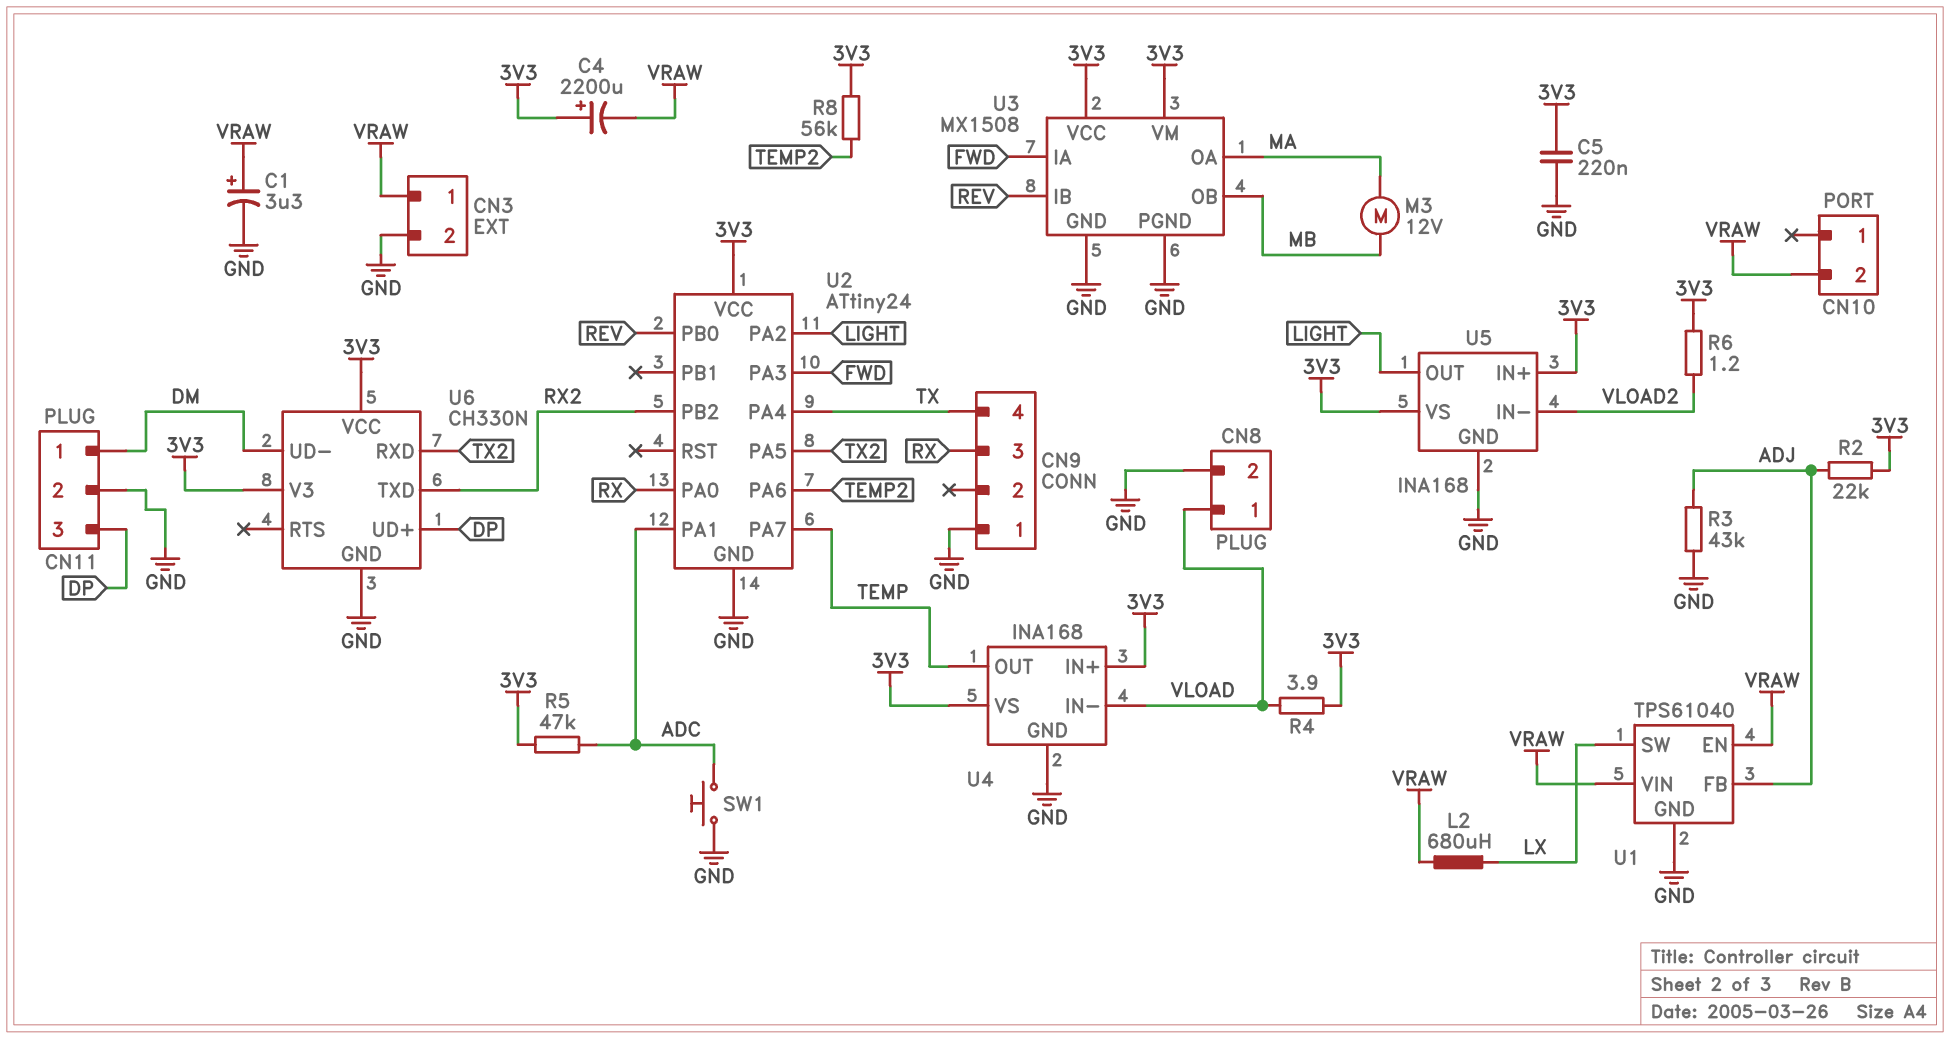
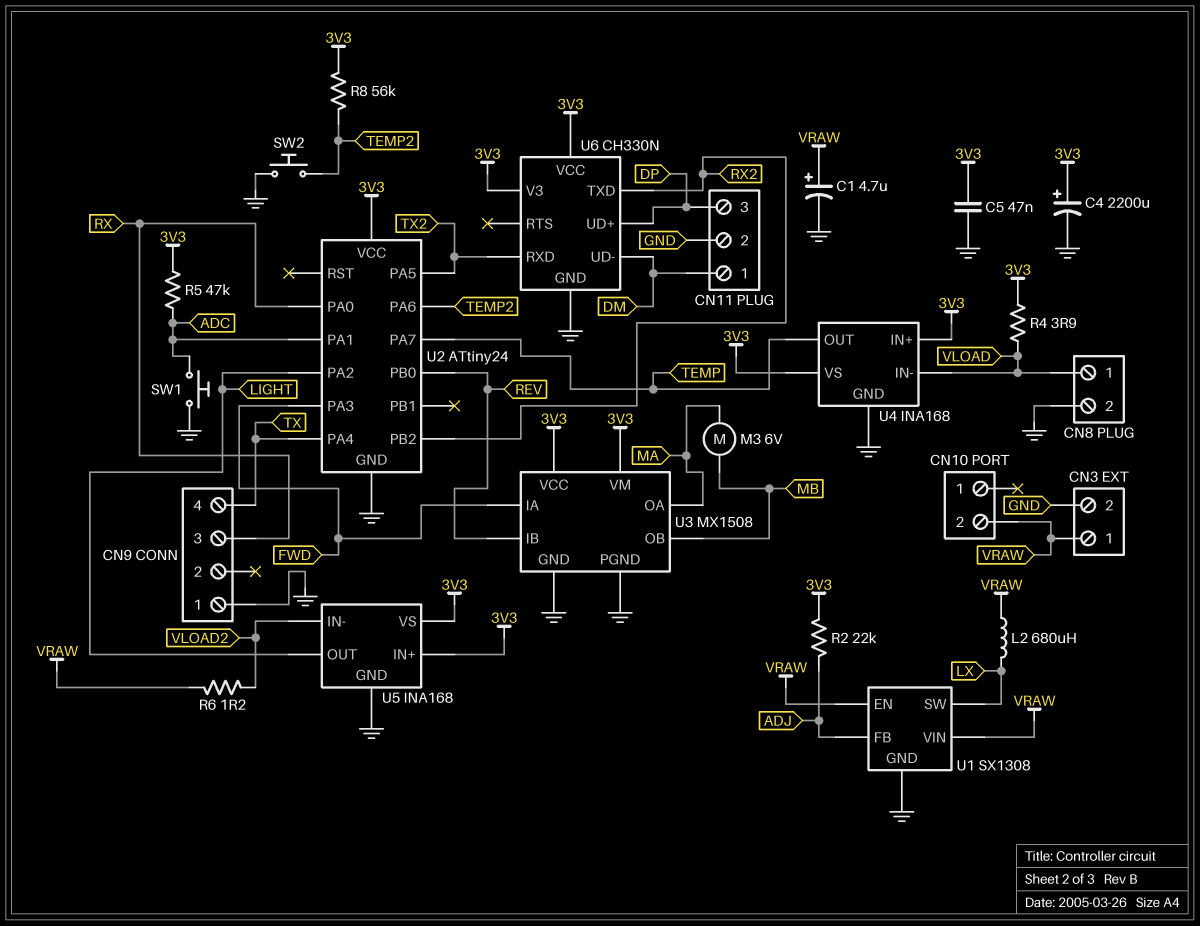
C1: 3.3uF (plus VRAW, minus GND) -> 4.7uF (plus VRAW, minus GND)
C4: 2200uF (plus 3V3, minus VRAW) -> 2200uF (plus 3V3, minus GND)
C5: 220nF (3V3, GND) -> 47nF (3V3, GND)
M3: motor 12V (MA, MB) -> motor 6V (MA, MB)
R3: 43k (ADJ, GND) -> none
R6: 1.2 (3V3, VLOAD2) -> 1.2 (VLOAD2, VRAW)
SW2: none -> button (GND, TEMP2)
U1: TPS61040 -> SX1308

